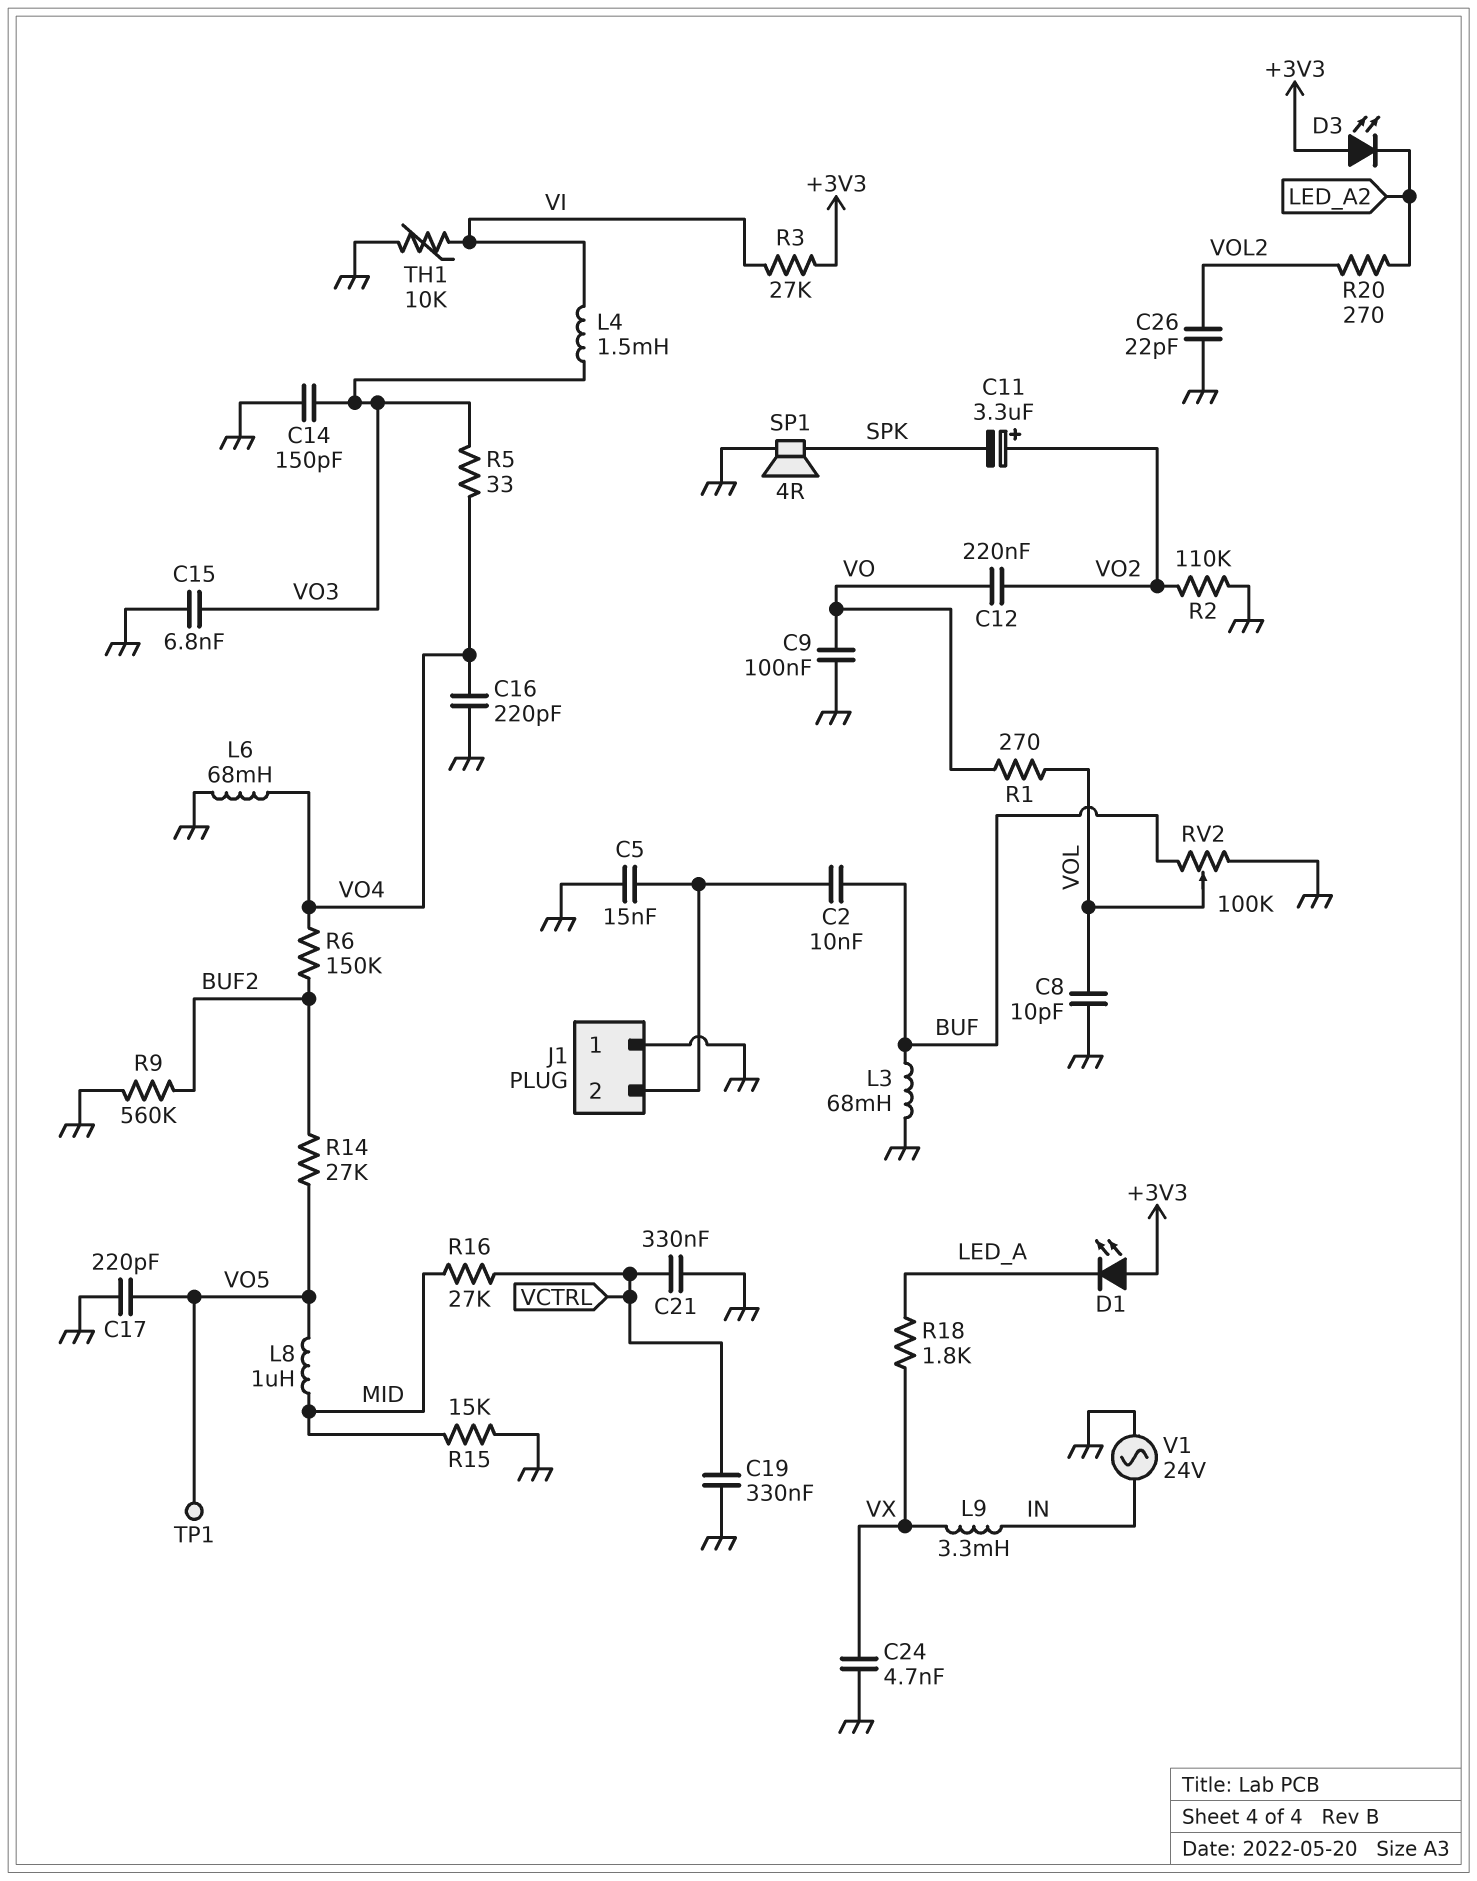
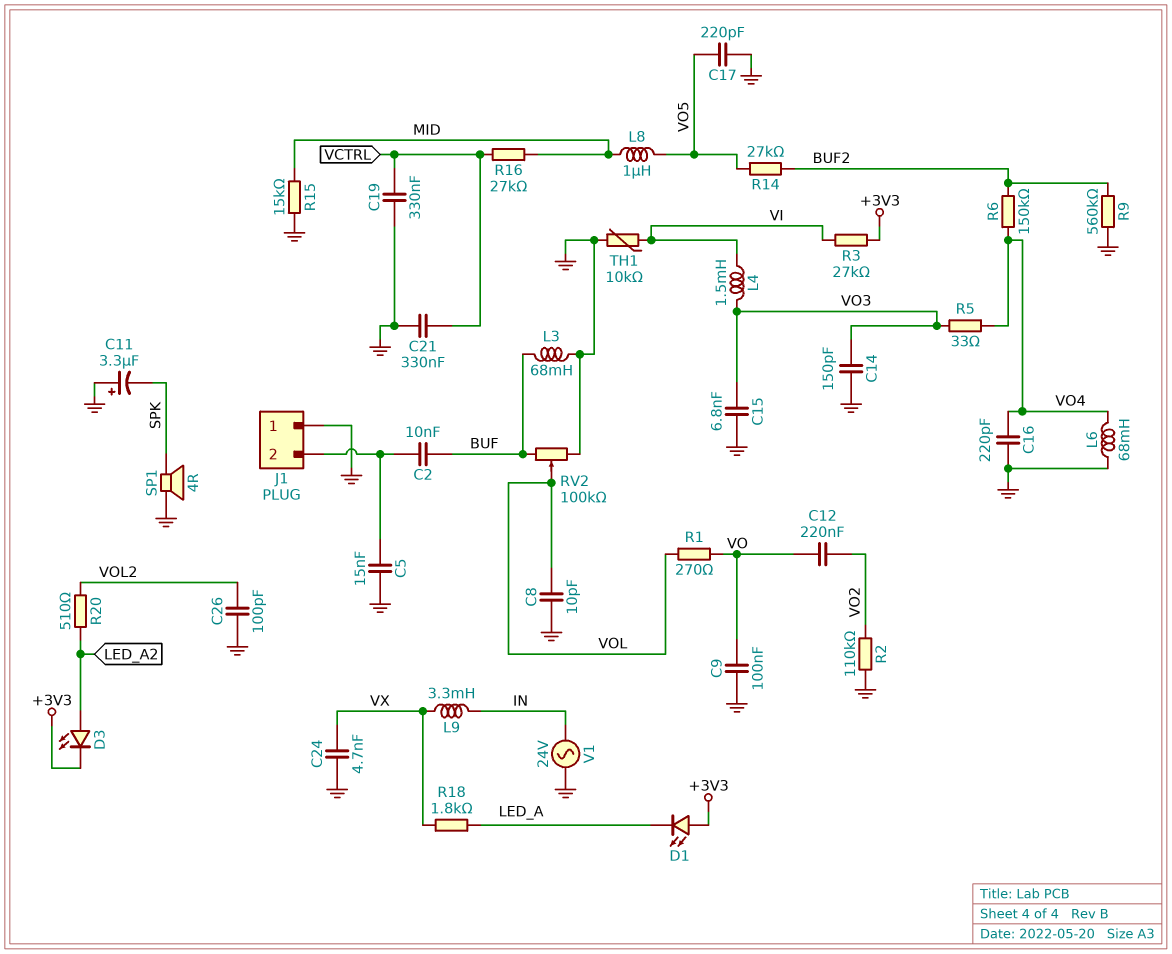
C11: 3.3uF (plus VO2, minus SPK) -> 3.3uF (plus GND, minus SPK)
C26: 22pF (GND, VOL2) -> 100pF (GND, VOL2)
D3: LED (A +3V3, K LED_A2) -> LED (A LED_A2, K +3V3)
R20: 270 (LED_A2, VOL2) -> 510 (LED_A2, VOL2)
TP1: test point (VO5) -> none

